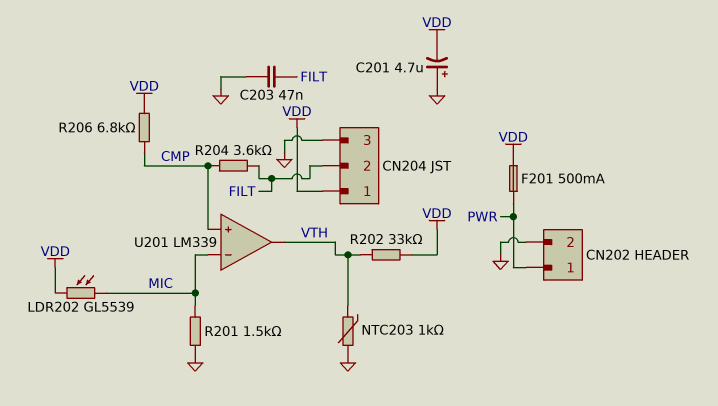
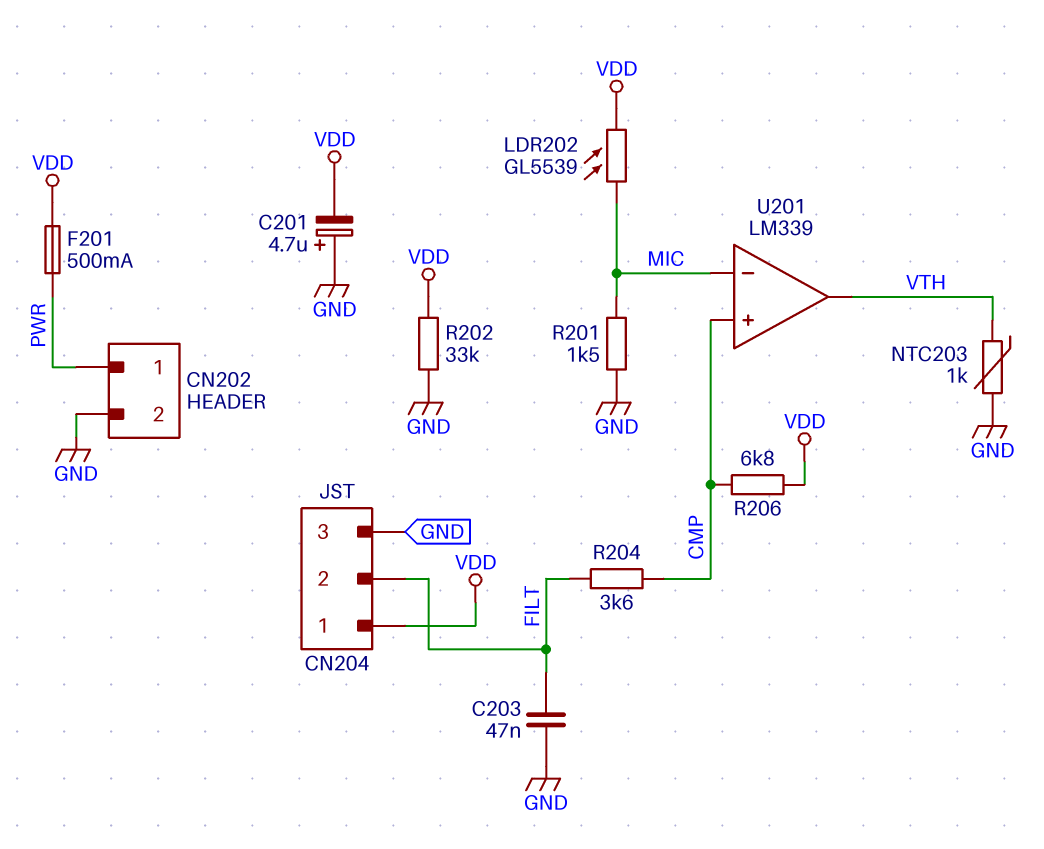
R202: 33k (VDD, VTH) -> 33k (GND, VDD)

